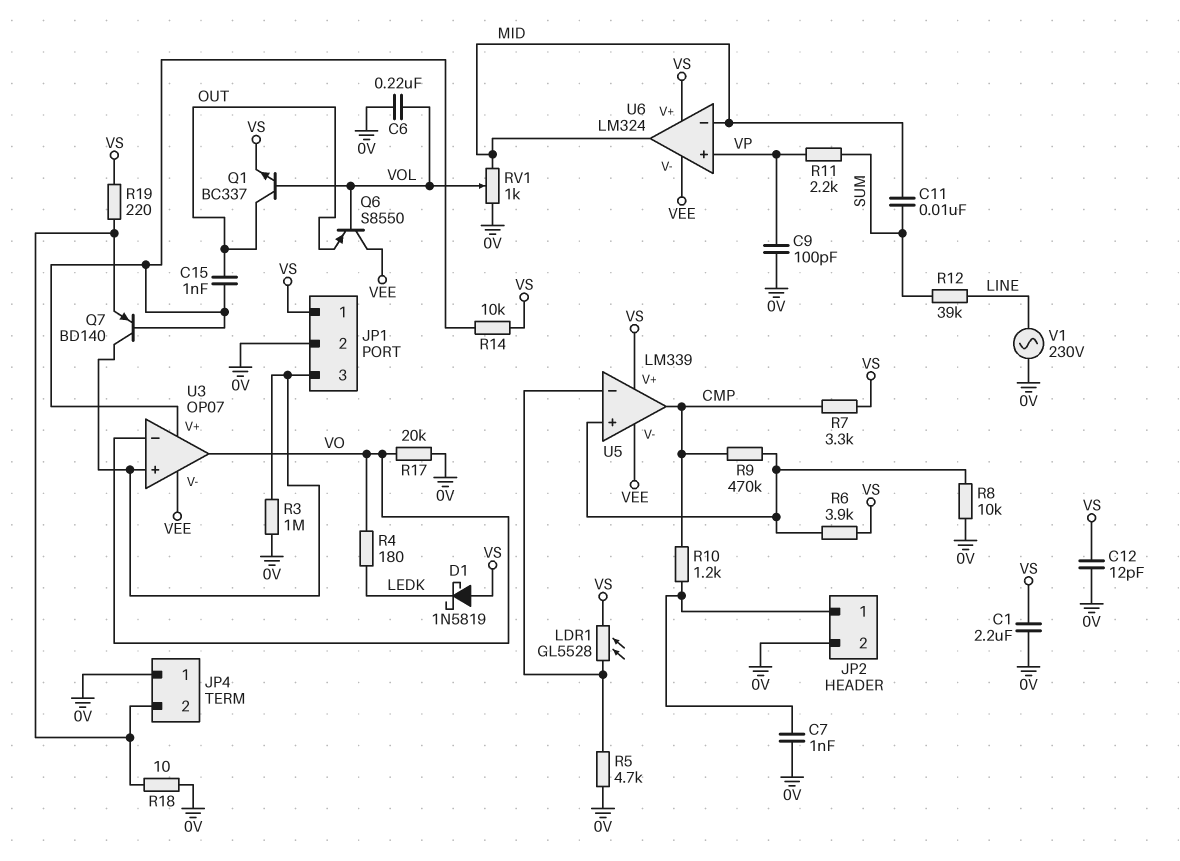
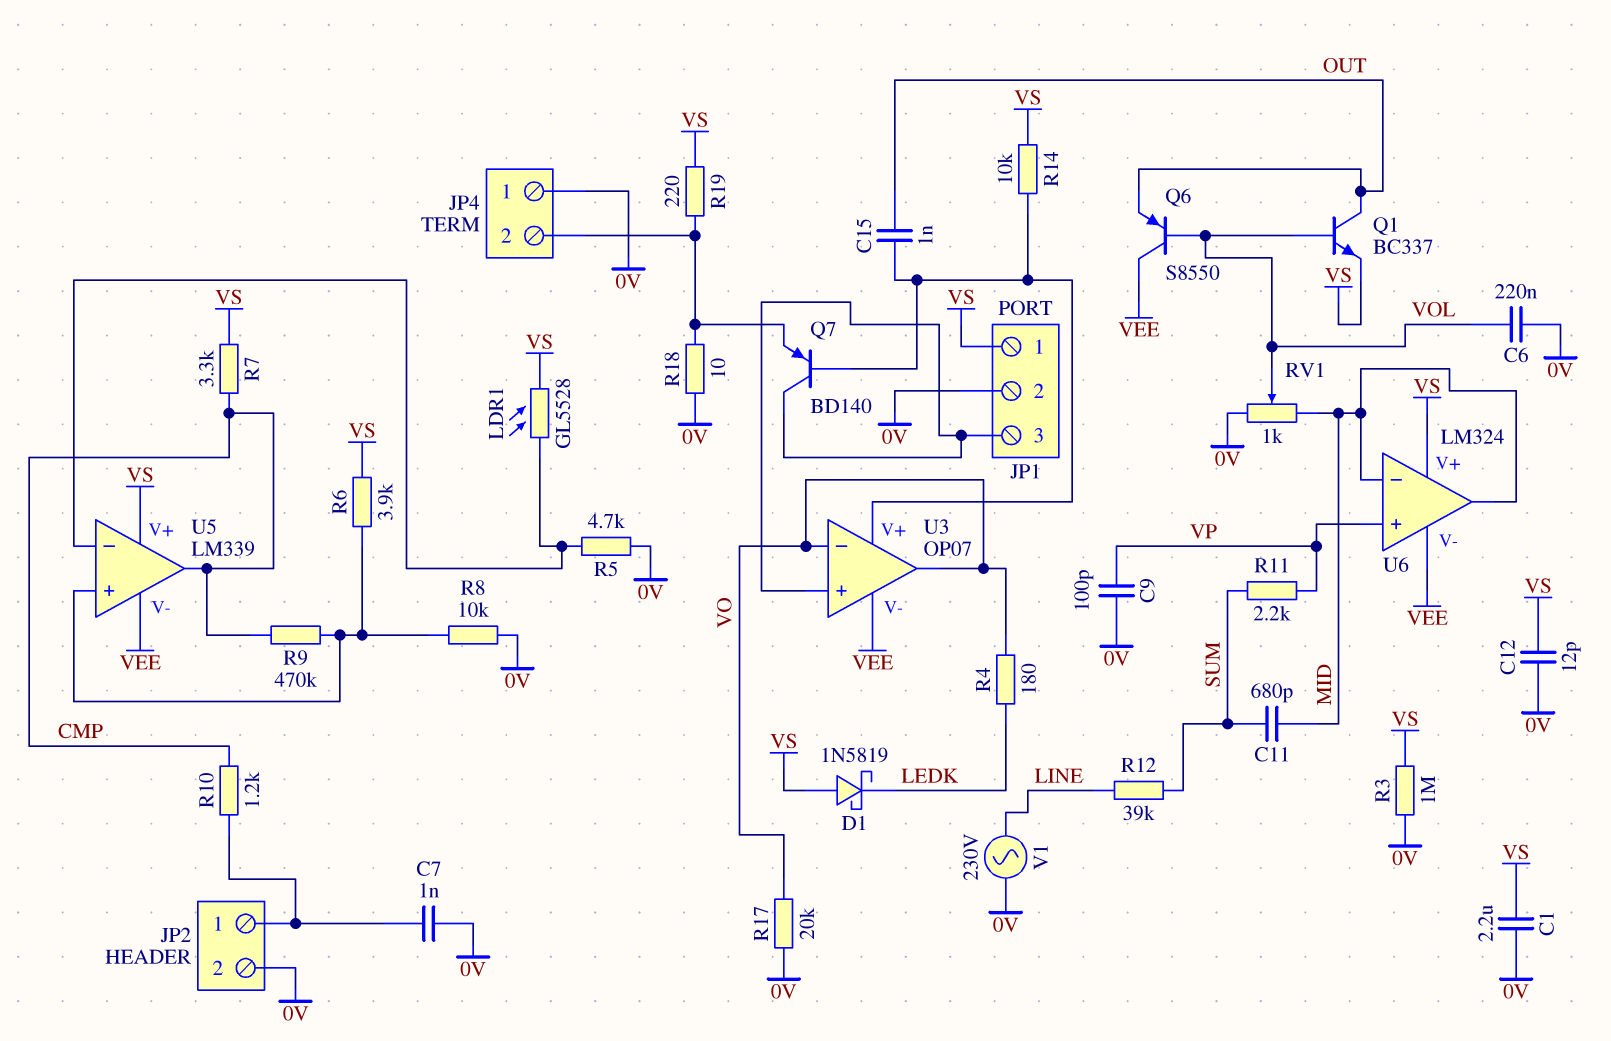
C11: 10nF (MID, SUM) -> 680pF (MID, SUM)
R3: 1M (0V, JP1/3) -> 1M (0V, VS)

